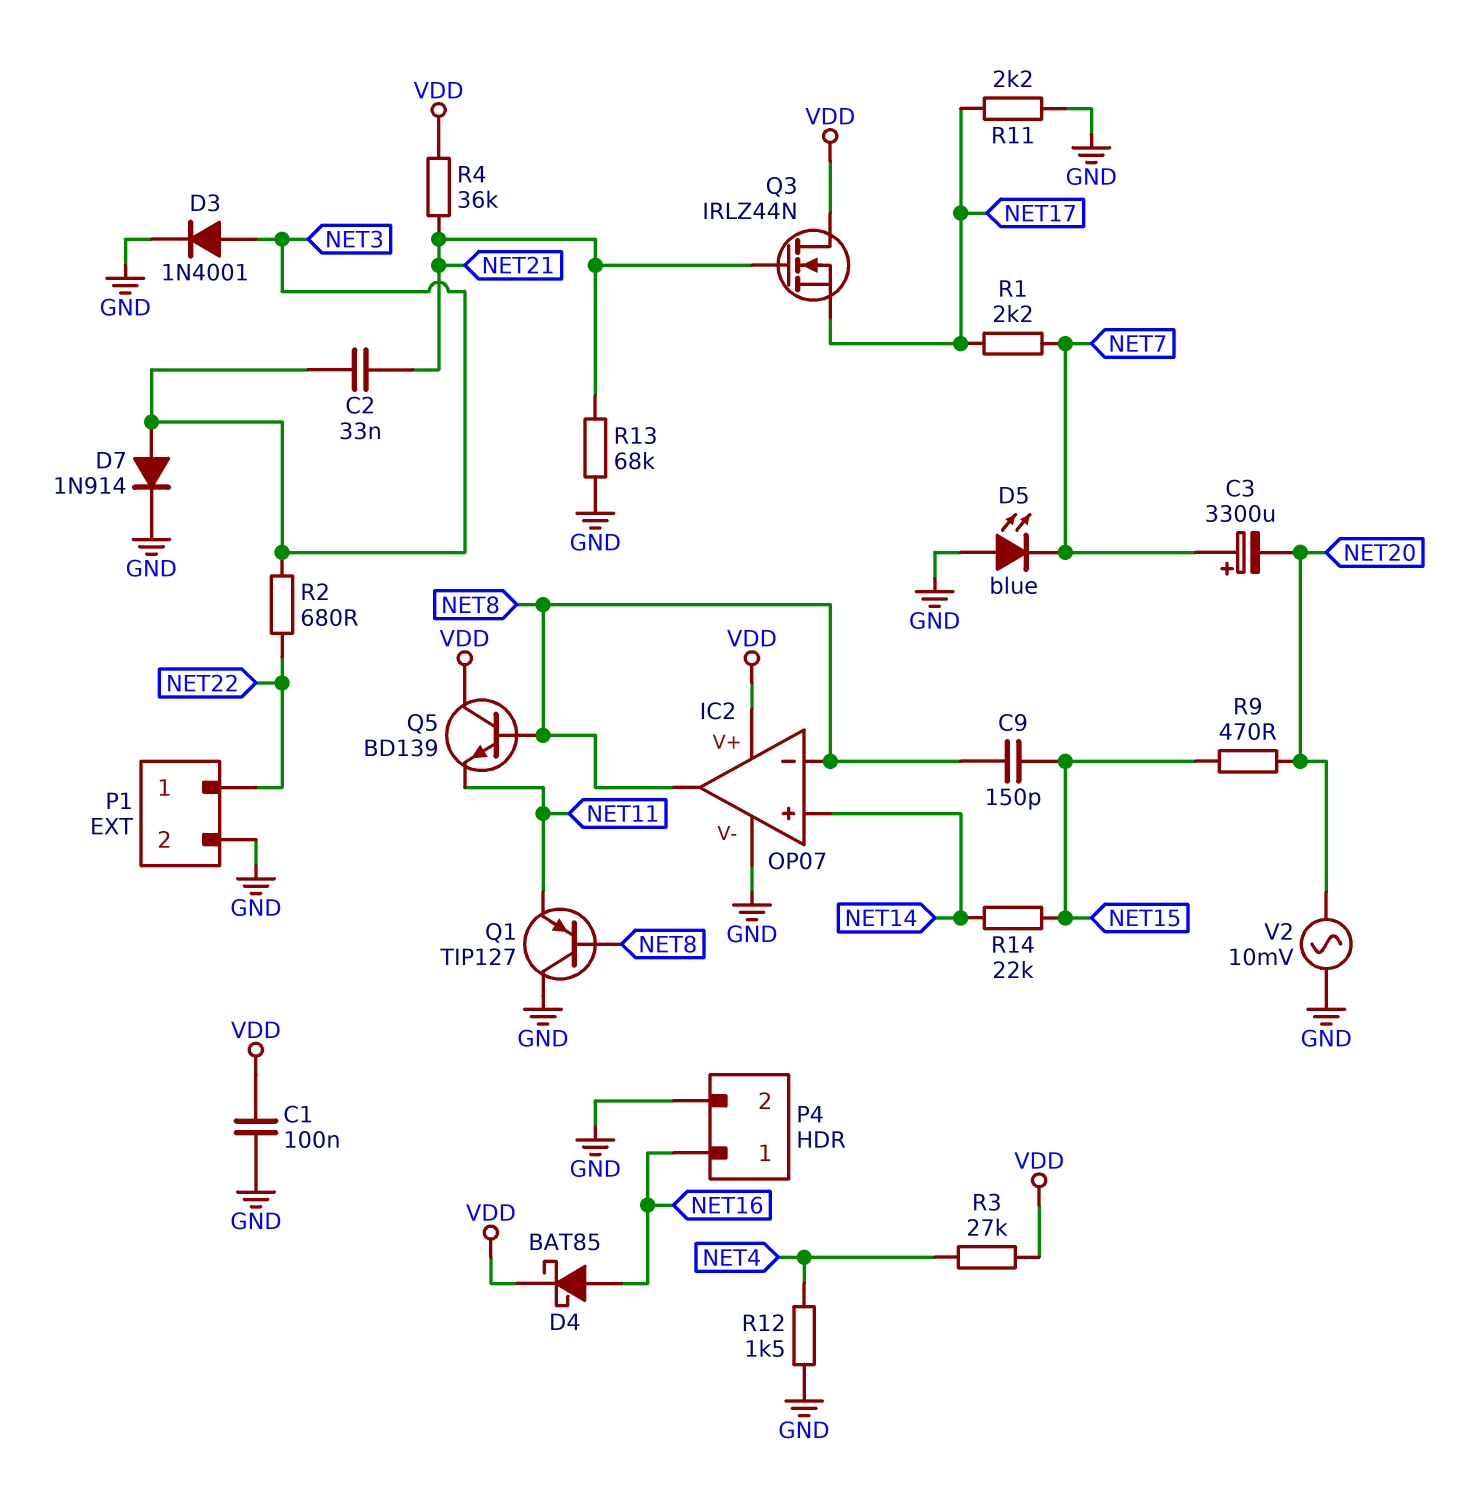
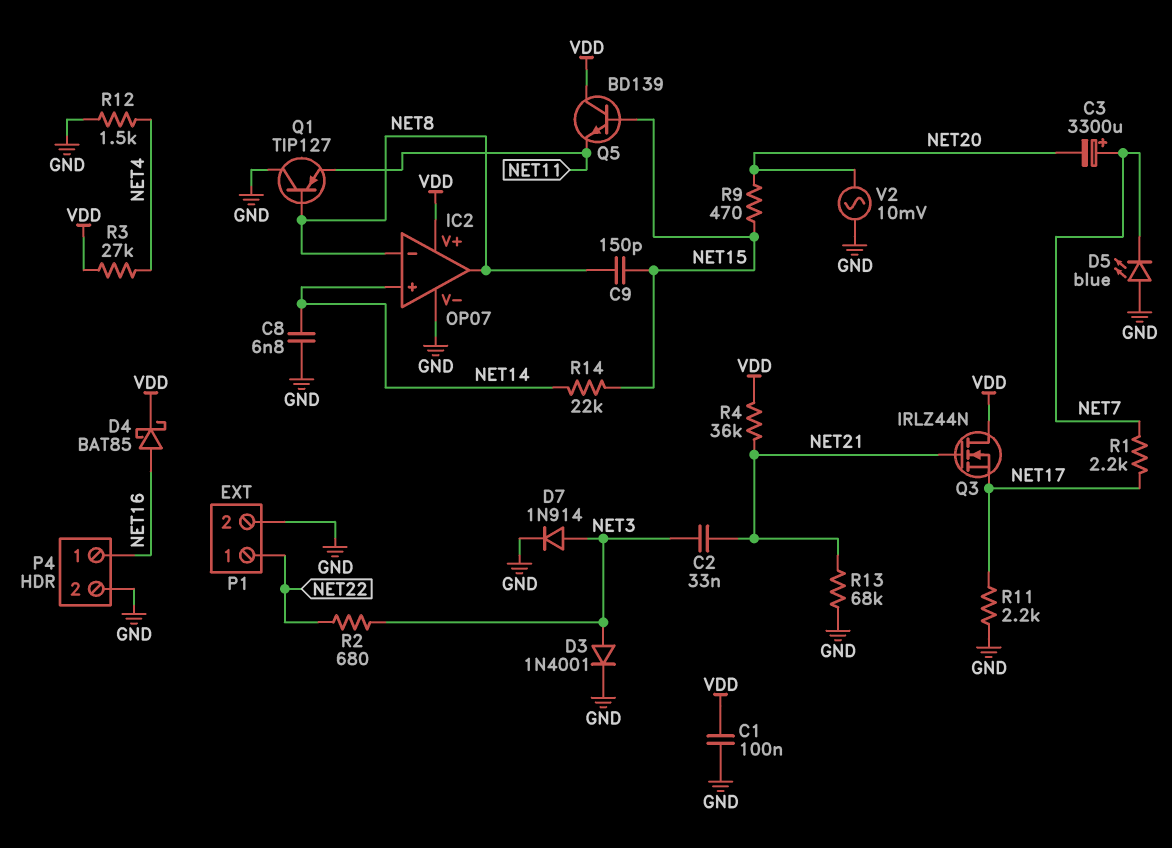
C8: none -> 6.8nF (GND, NET14)
Q5: NPN BD139 (B NET8, C VDD, E NET11) -> NPN BD139 (B NET15, C VDD, E NET11)

